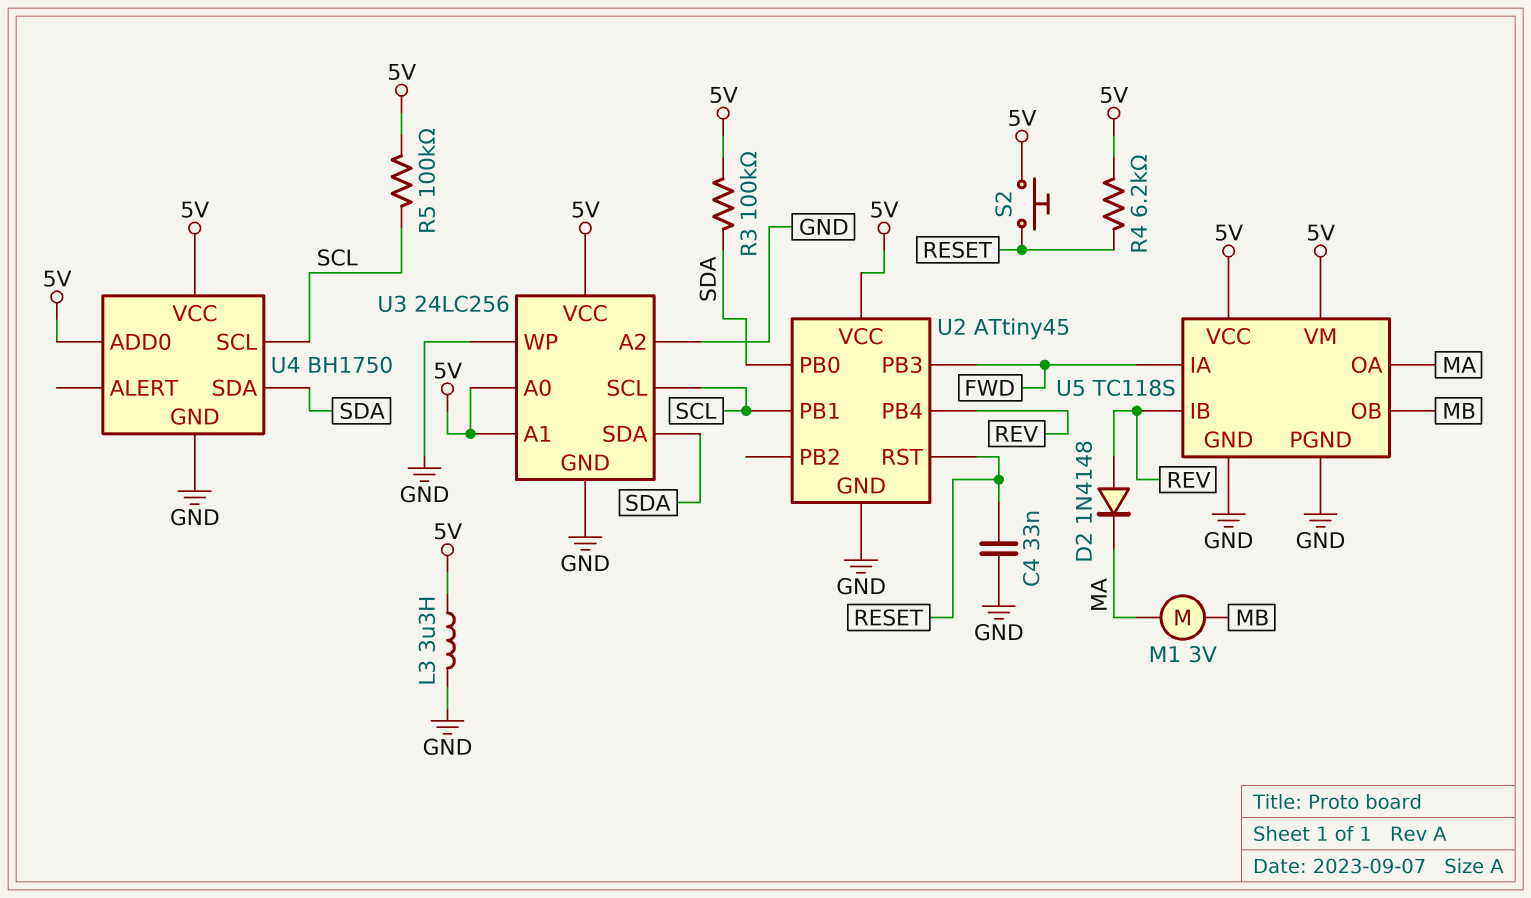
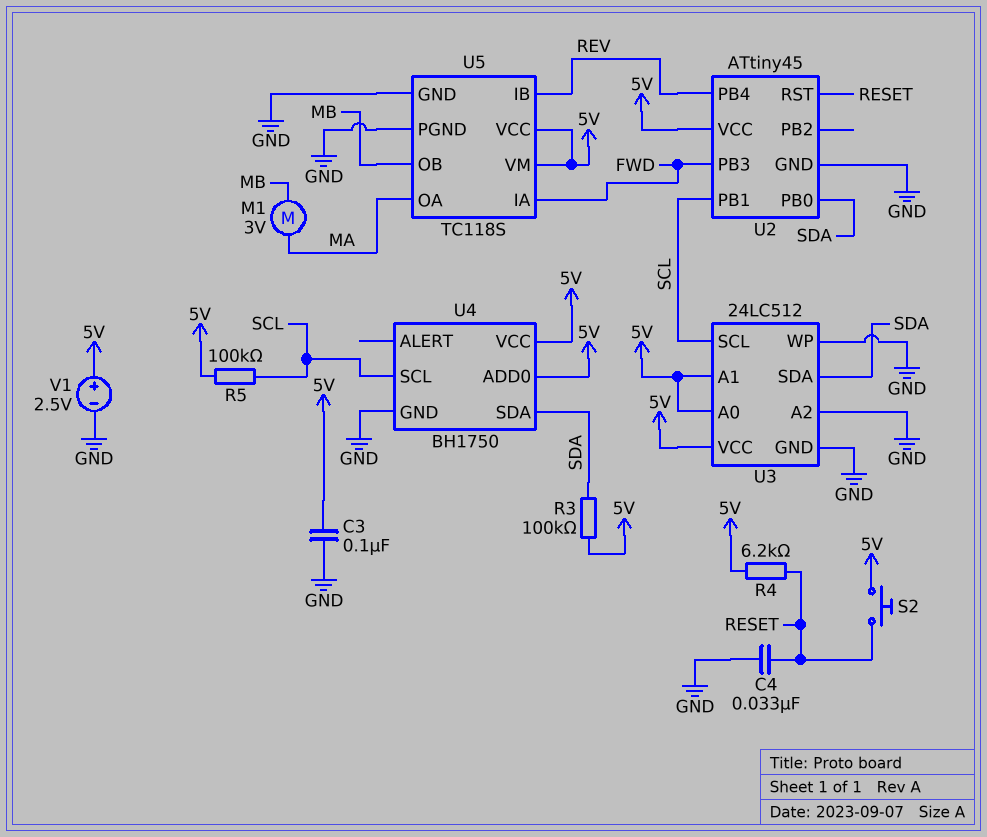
C3: none -> 100nF (5V, GND)
D2: diode 1N4148 (A REV, K MA) -> none
L3: 3.3uH (5V, GND) -> none
U3: 24LC256 -> 24LC512
V1: none -> 2.5V (plus 5V, minus GND)

